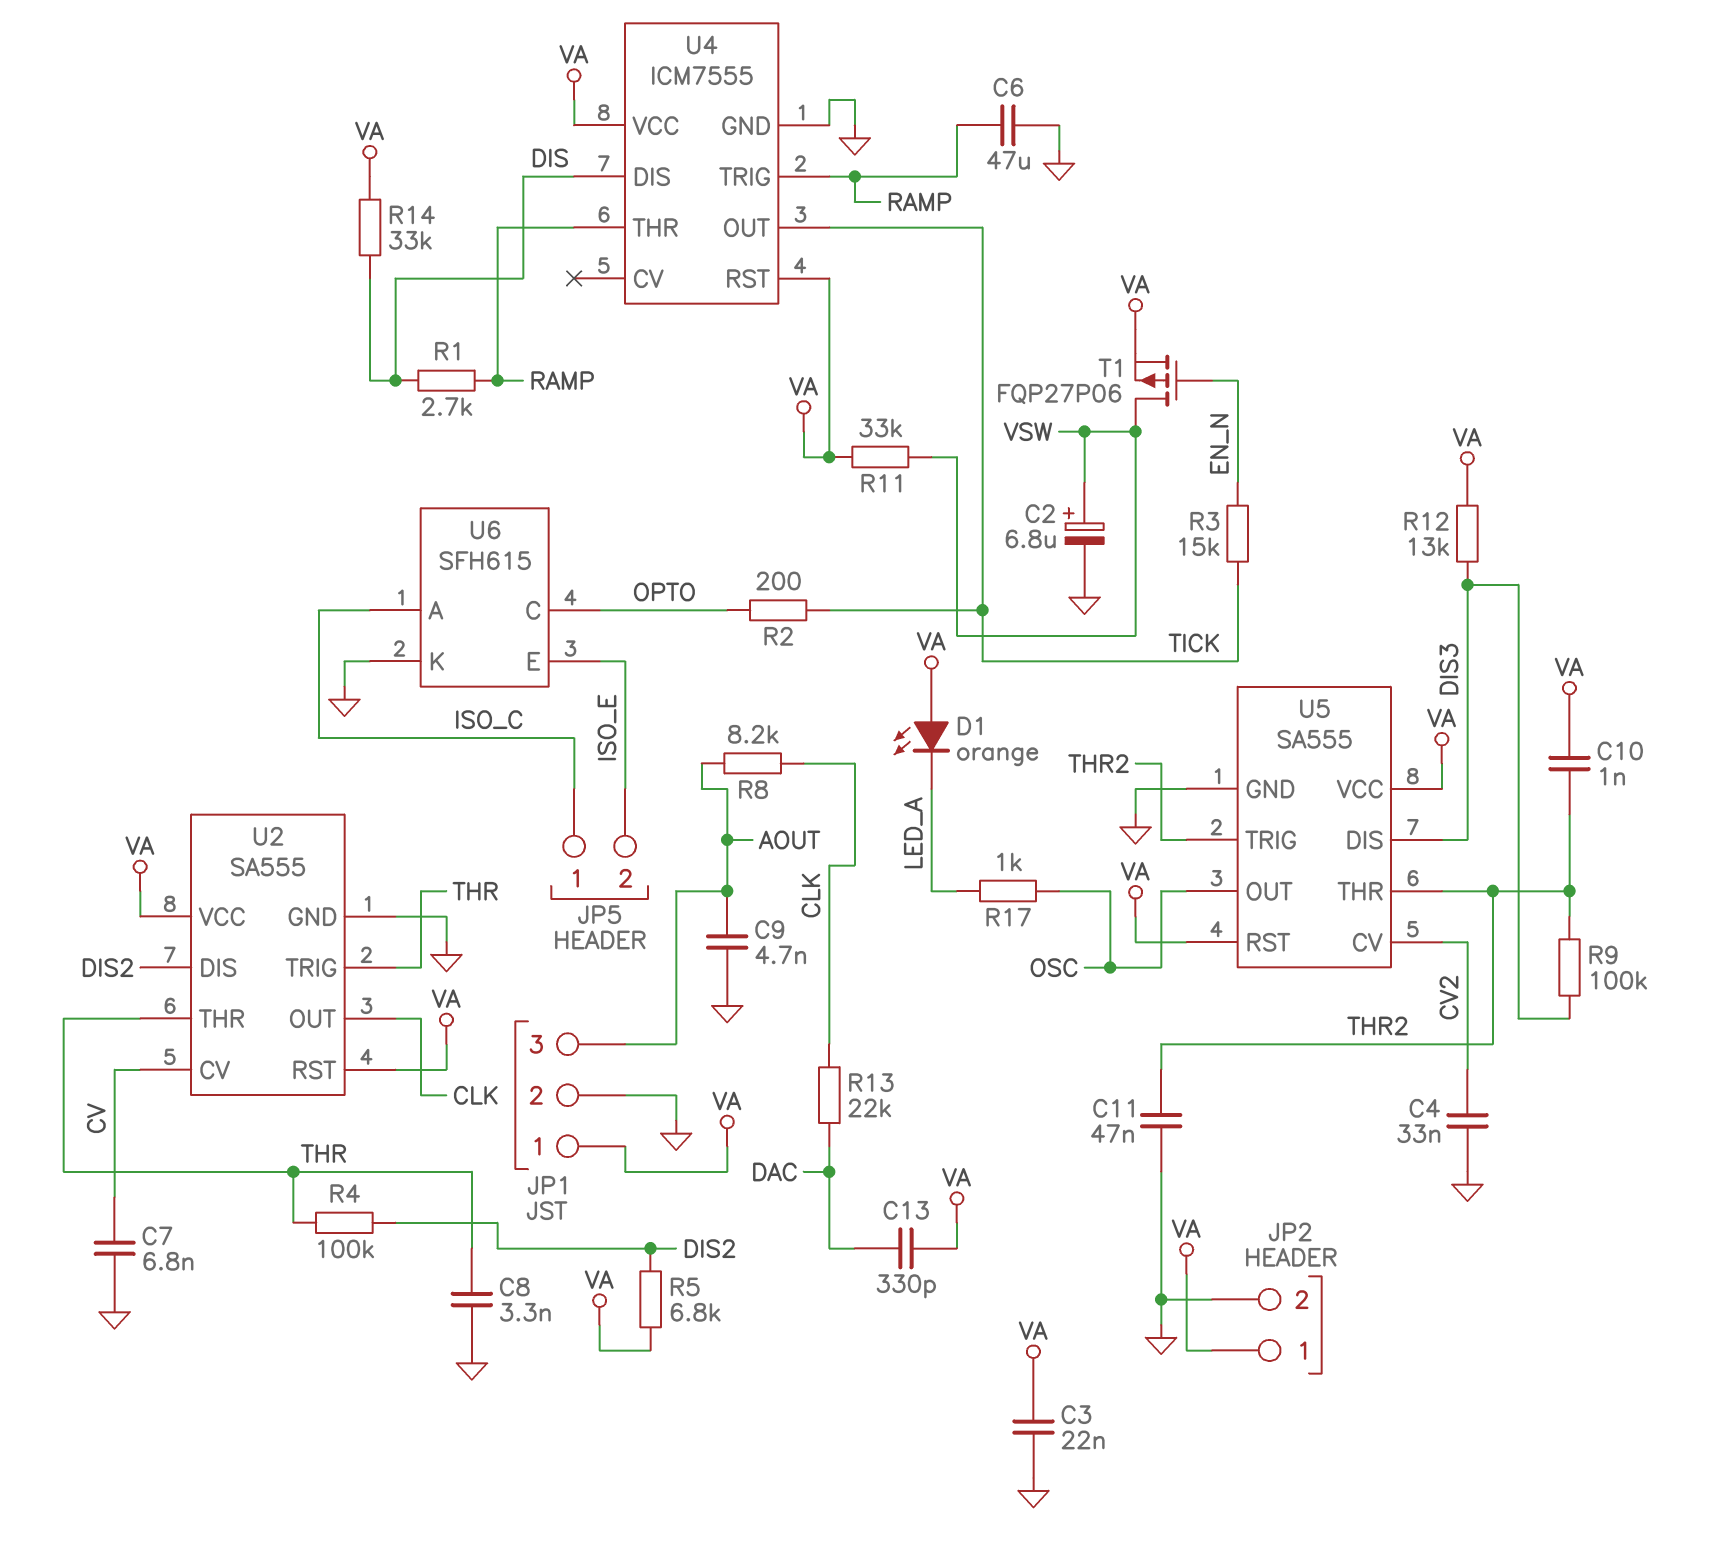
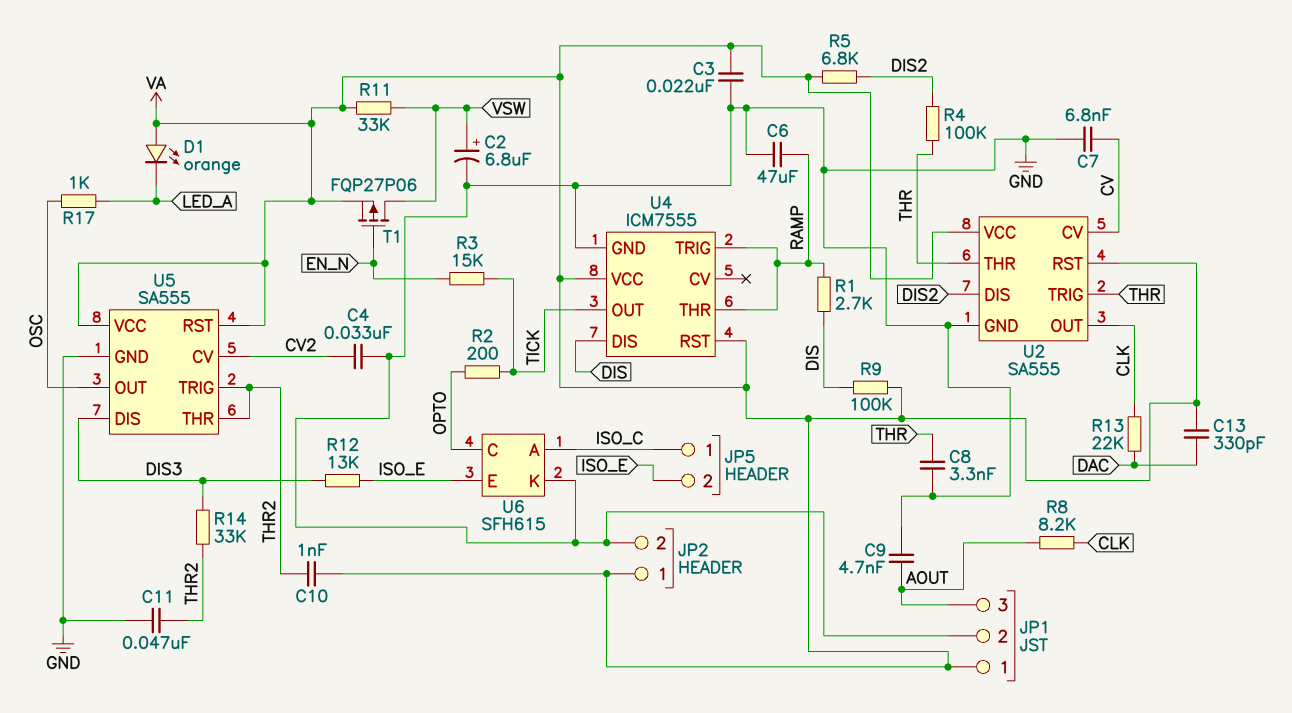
R9: 100k (DIS3, THR2) -> 100k (DIS, VA)
R12: 13k (DIS3, VA) -> 13k (DIS3, ISO_E)
R14: 33k (DIS, VA) -> 33k (DIS3, THR2)

